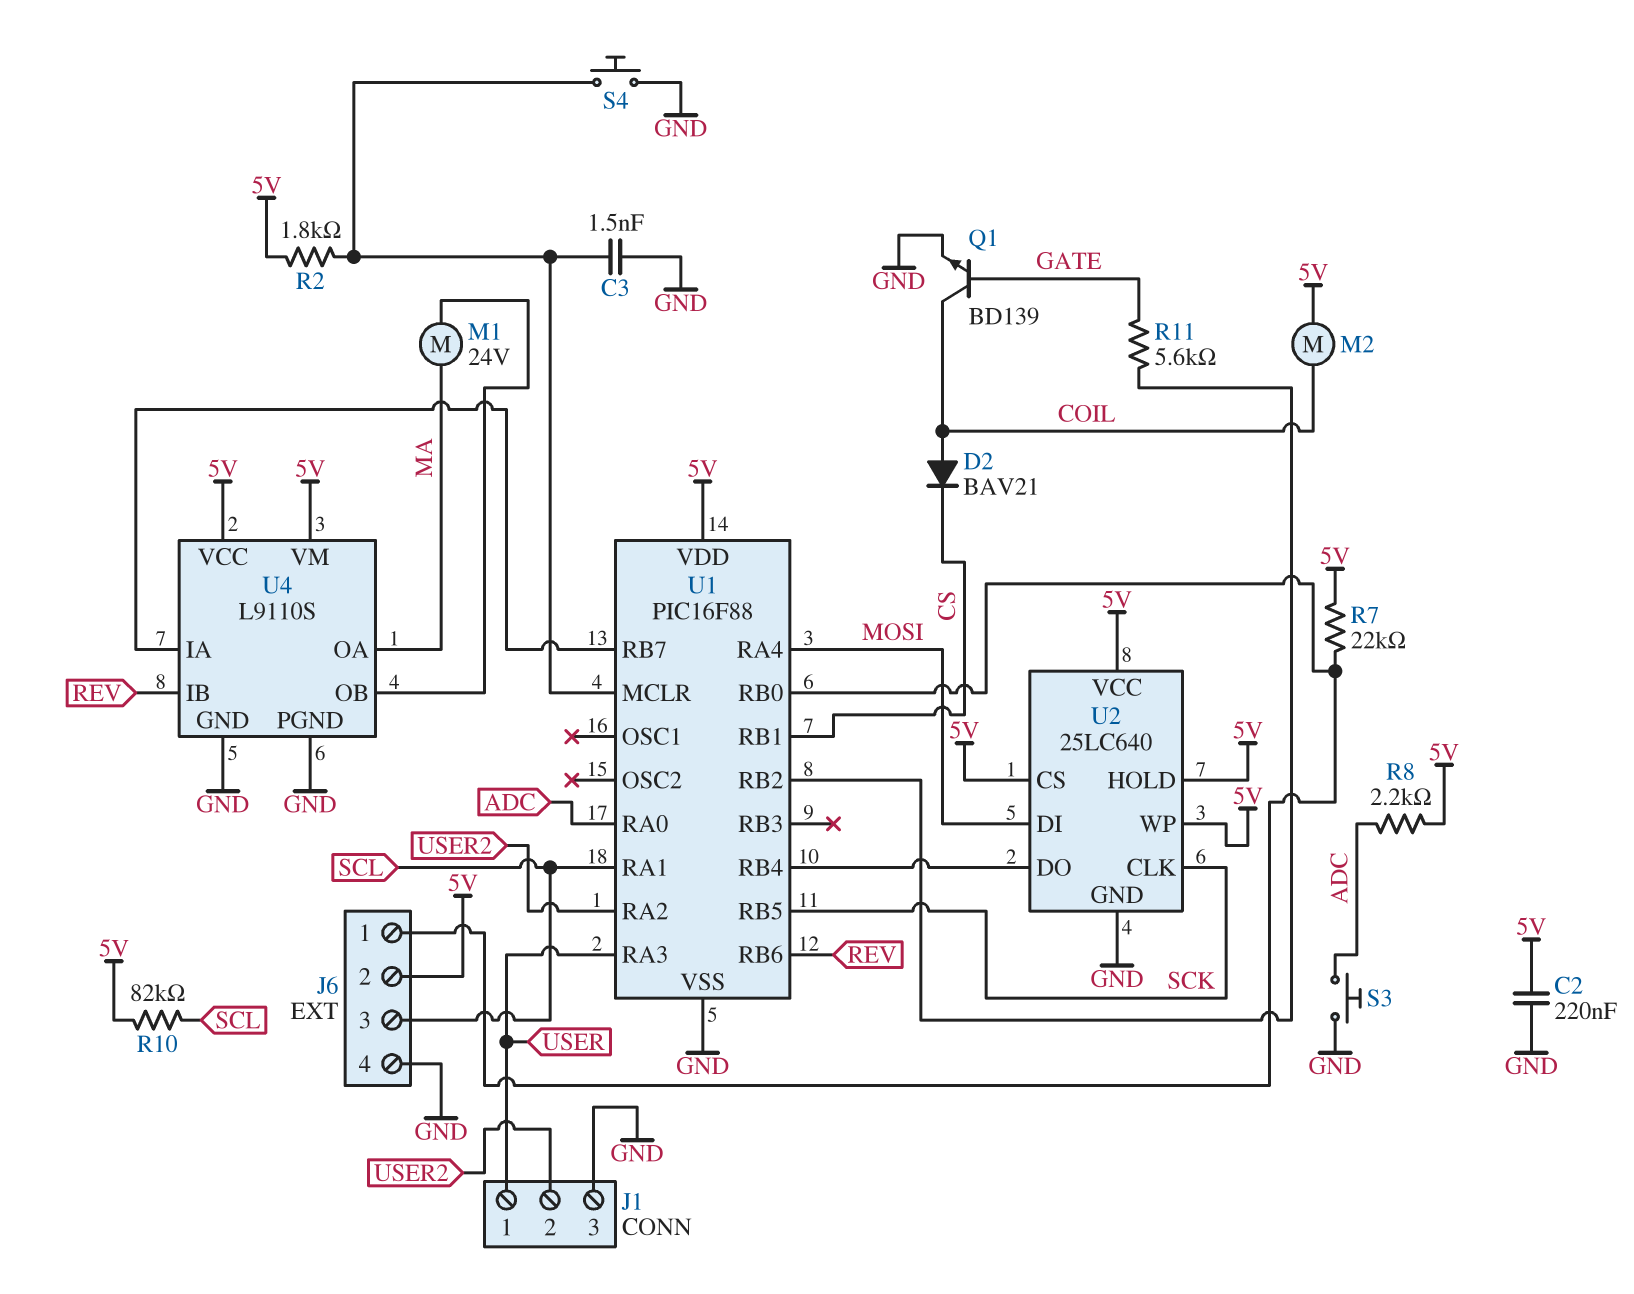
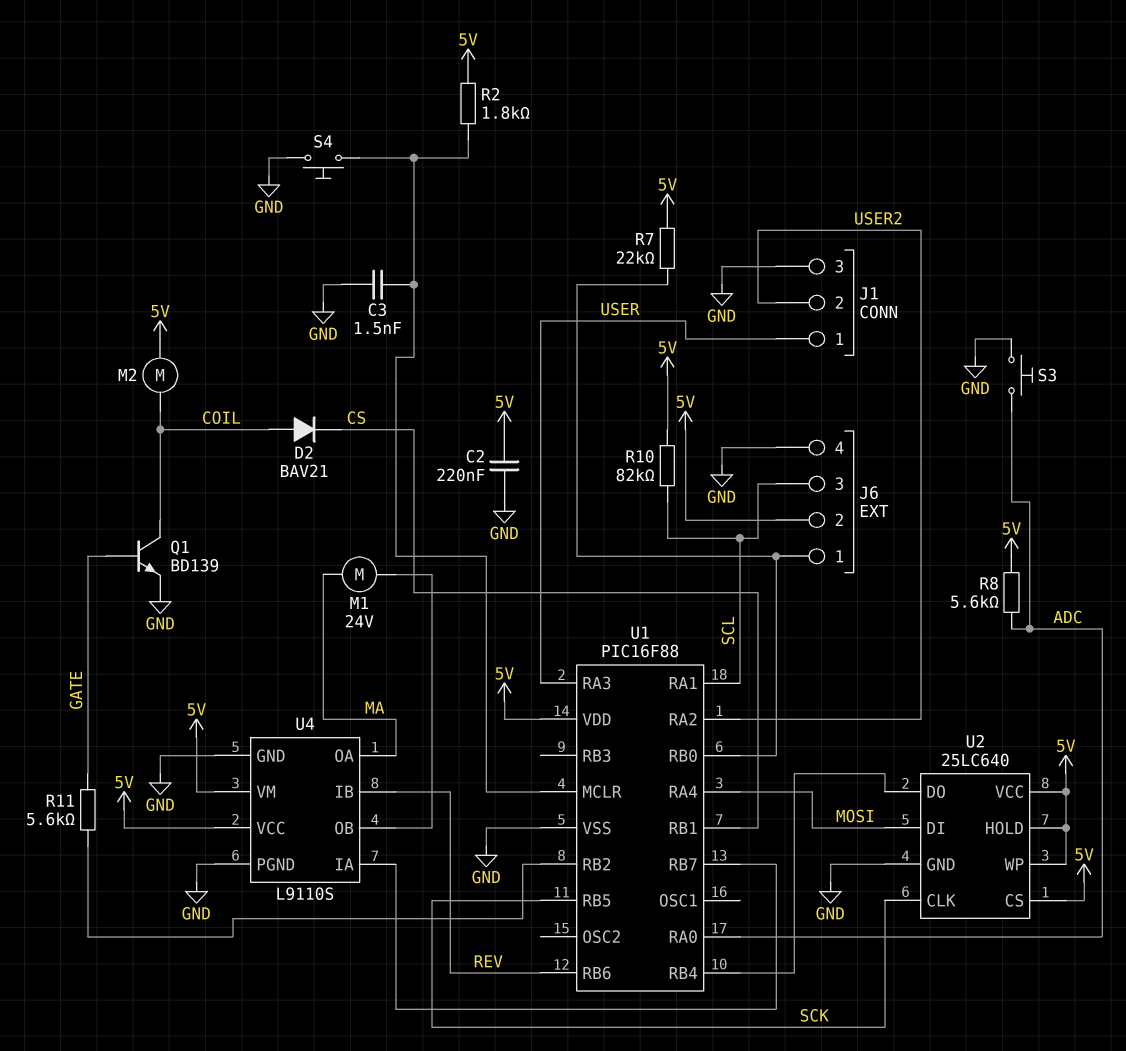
R8: 2.2k (5V, ADC) -> 5.6k (5V, ADC)

